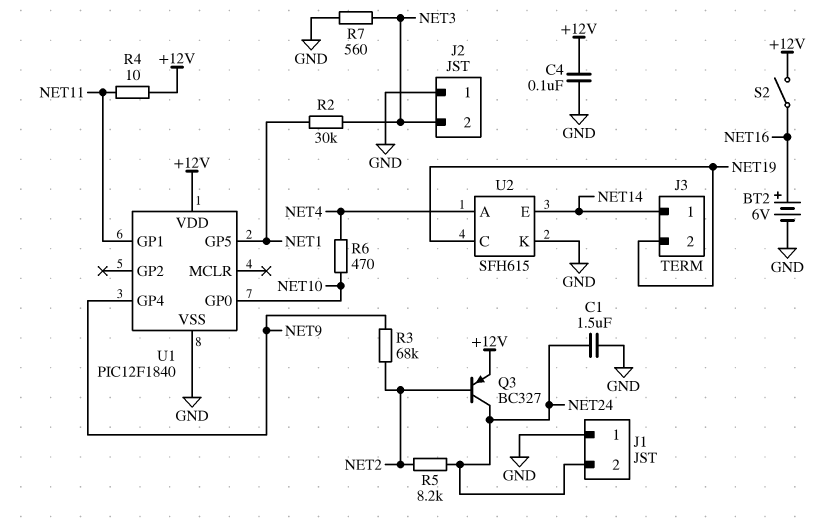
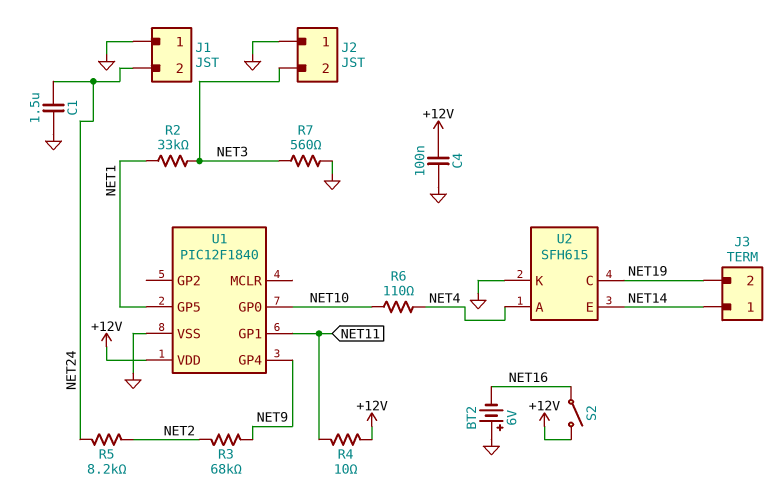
BT2: 6V (plus NET16, minus GND) -> 6V (plus GND, minus NET16)
Q3: PNP BC327 (B NET2, C NET24, E +12V) -> none
R2: 30k (NET1, NET3) -> 33k (NET1, NET3)
R6: 470 (NET4, NET10) -> 110 (NET4, NET10)

